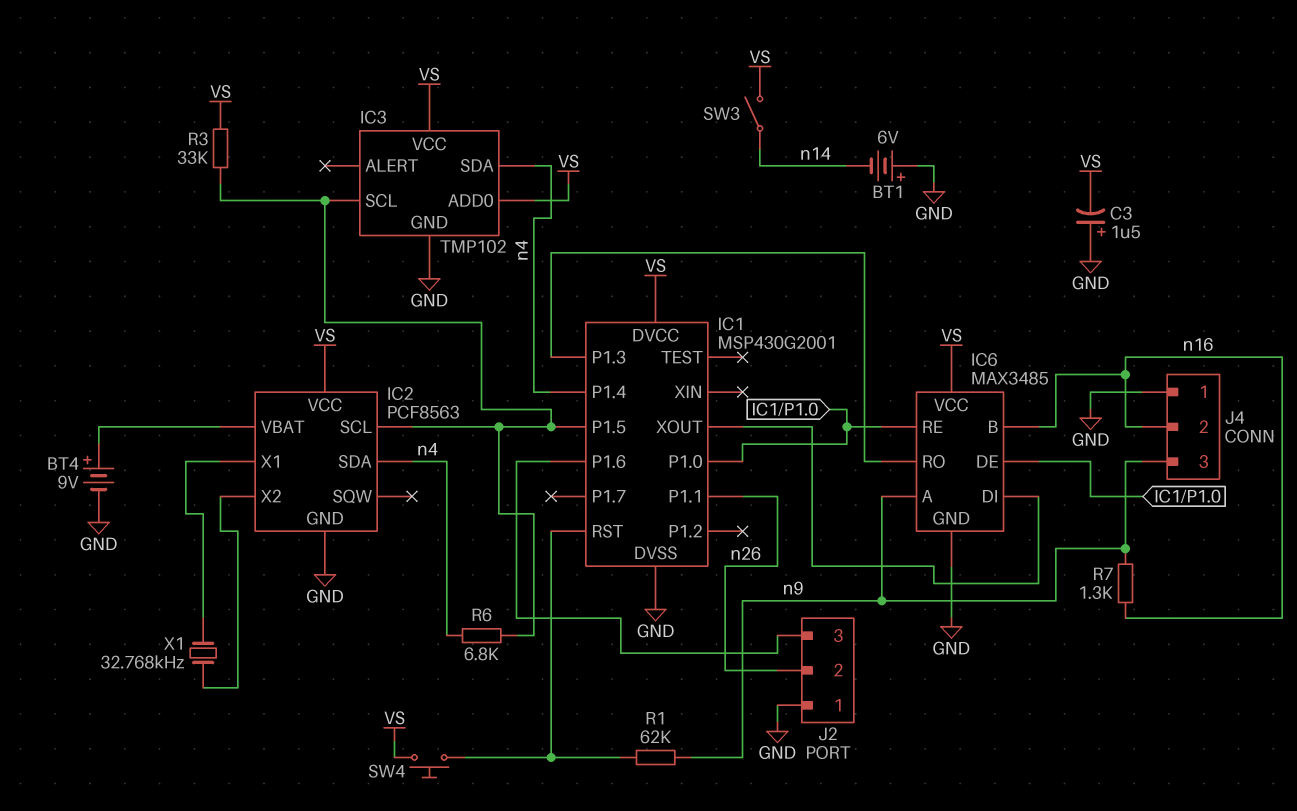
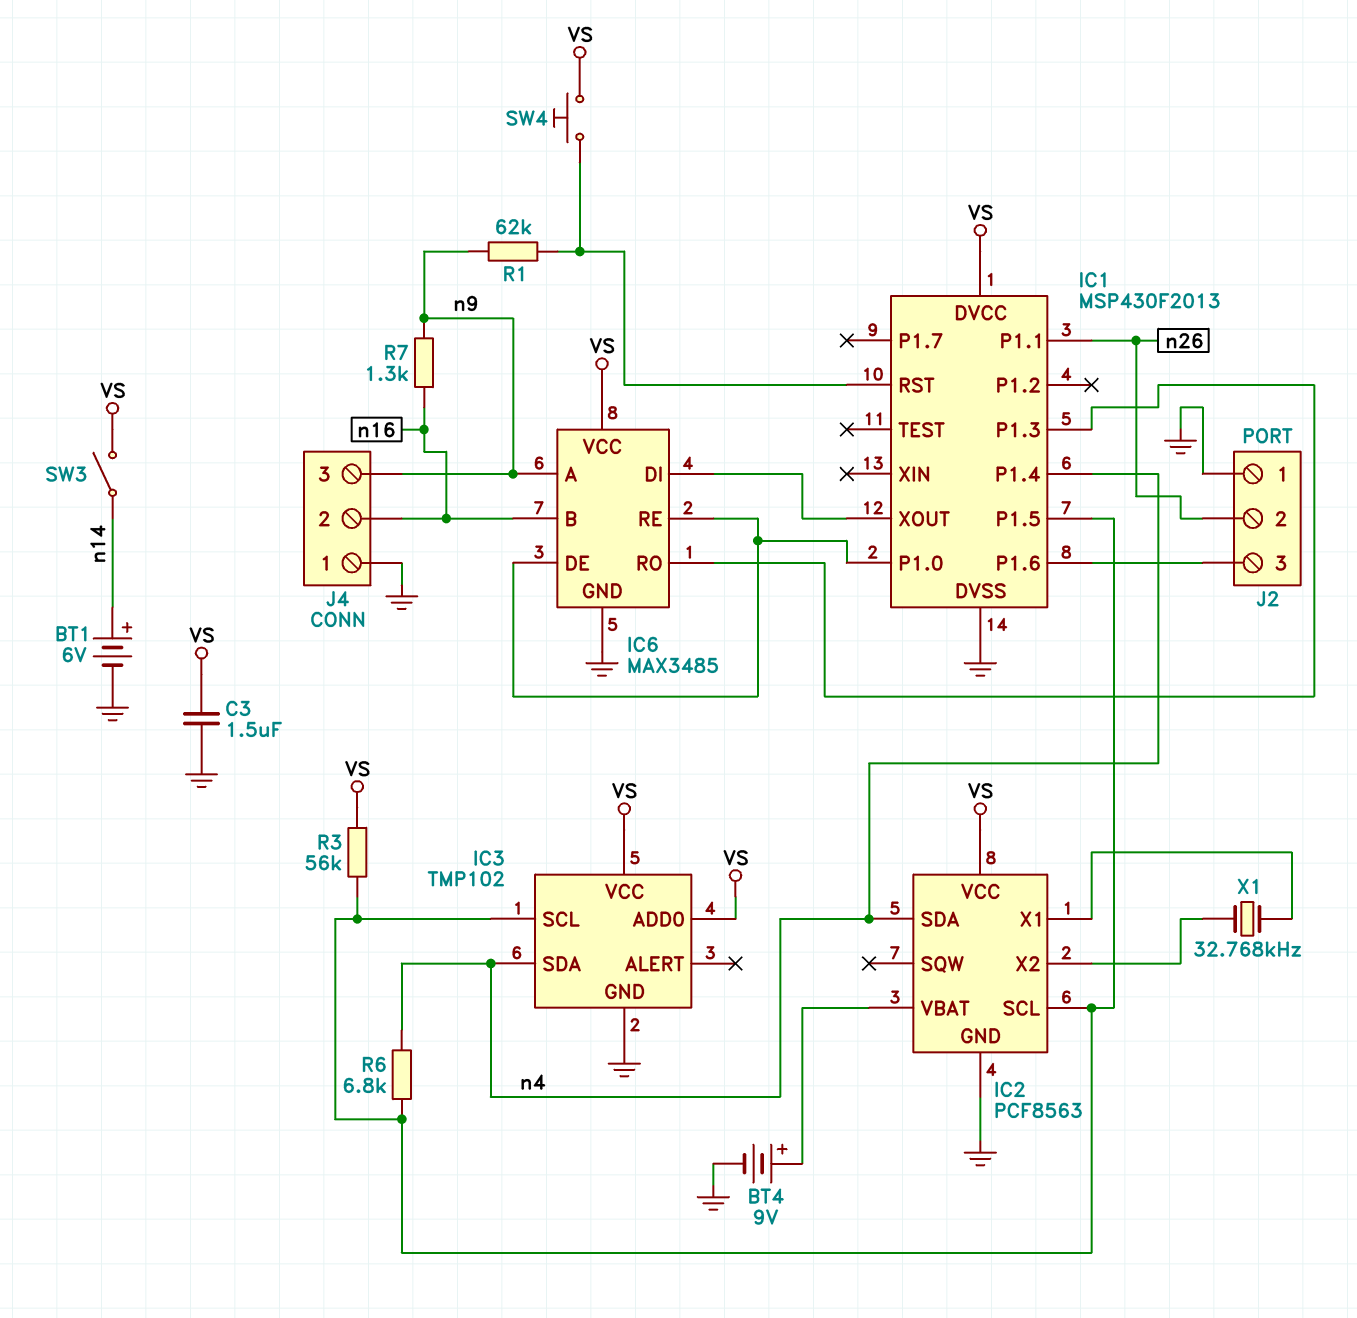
BT1: 6V (plus GND, minus n14) -> 6V (plus n14, minus GND)
C3: 1.5uF (plus GND, minus VS) -> 1.5uF (GND, VS)
IC1: MSP430G2001 -> MSP430F2013
R3: 33k (IC1/P1.5, VS) -> 56k (IC1/P1.5, VS)

